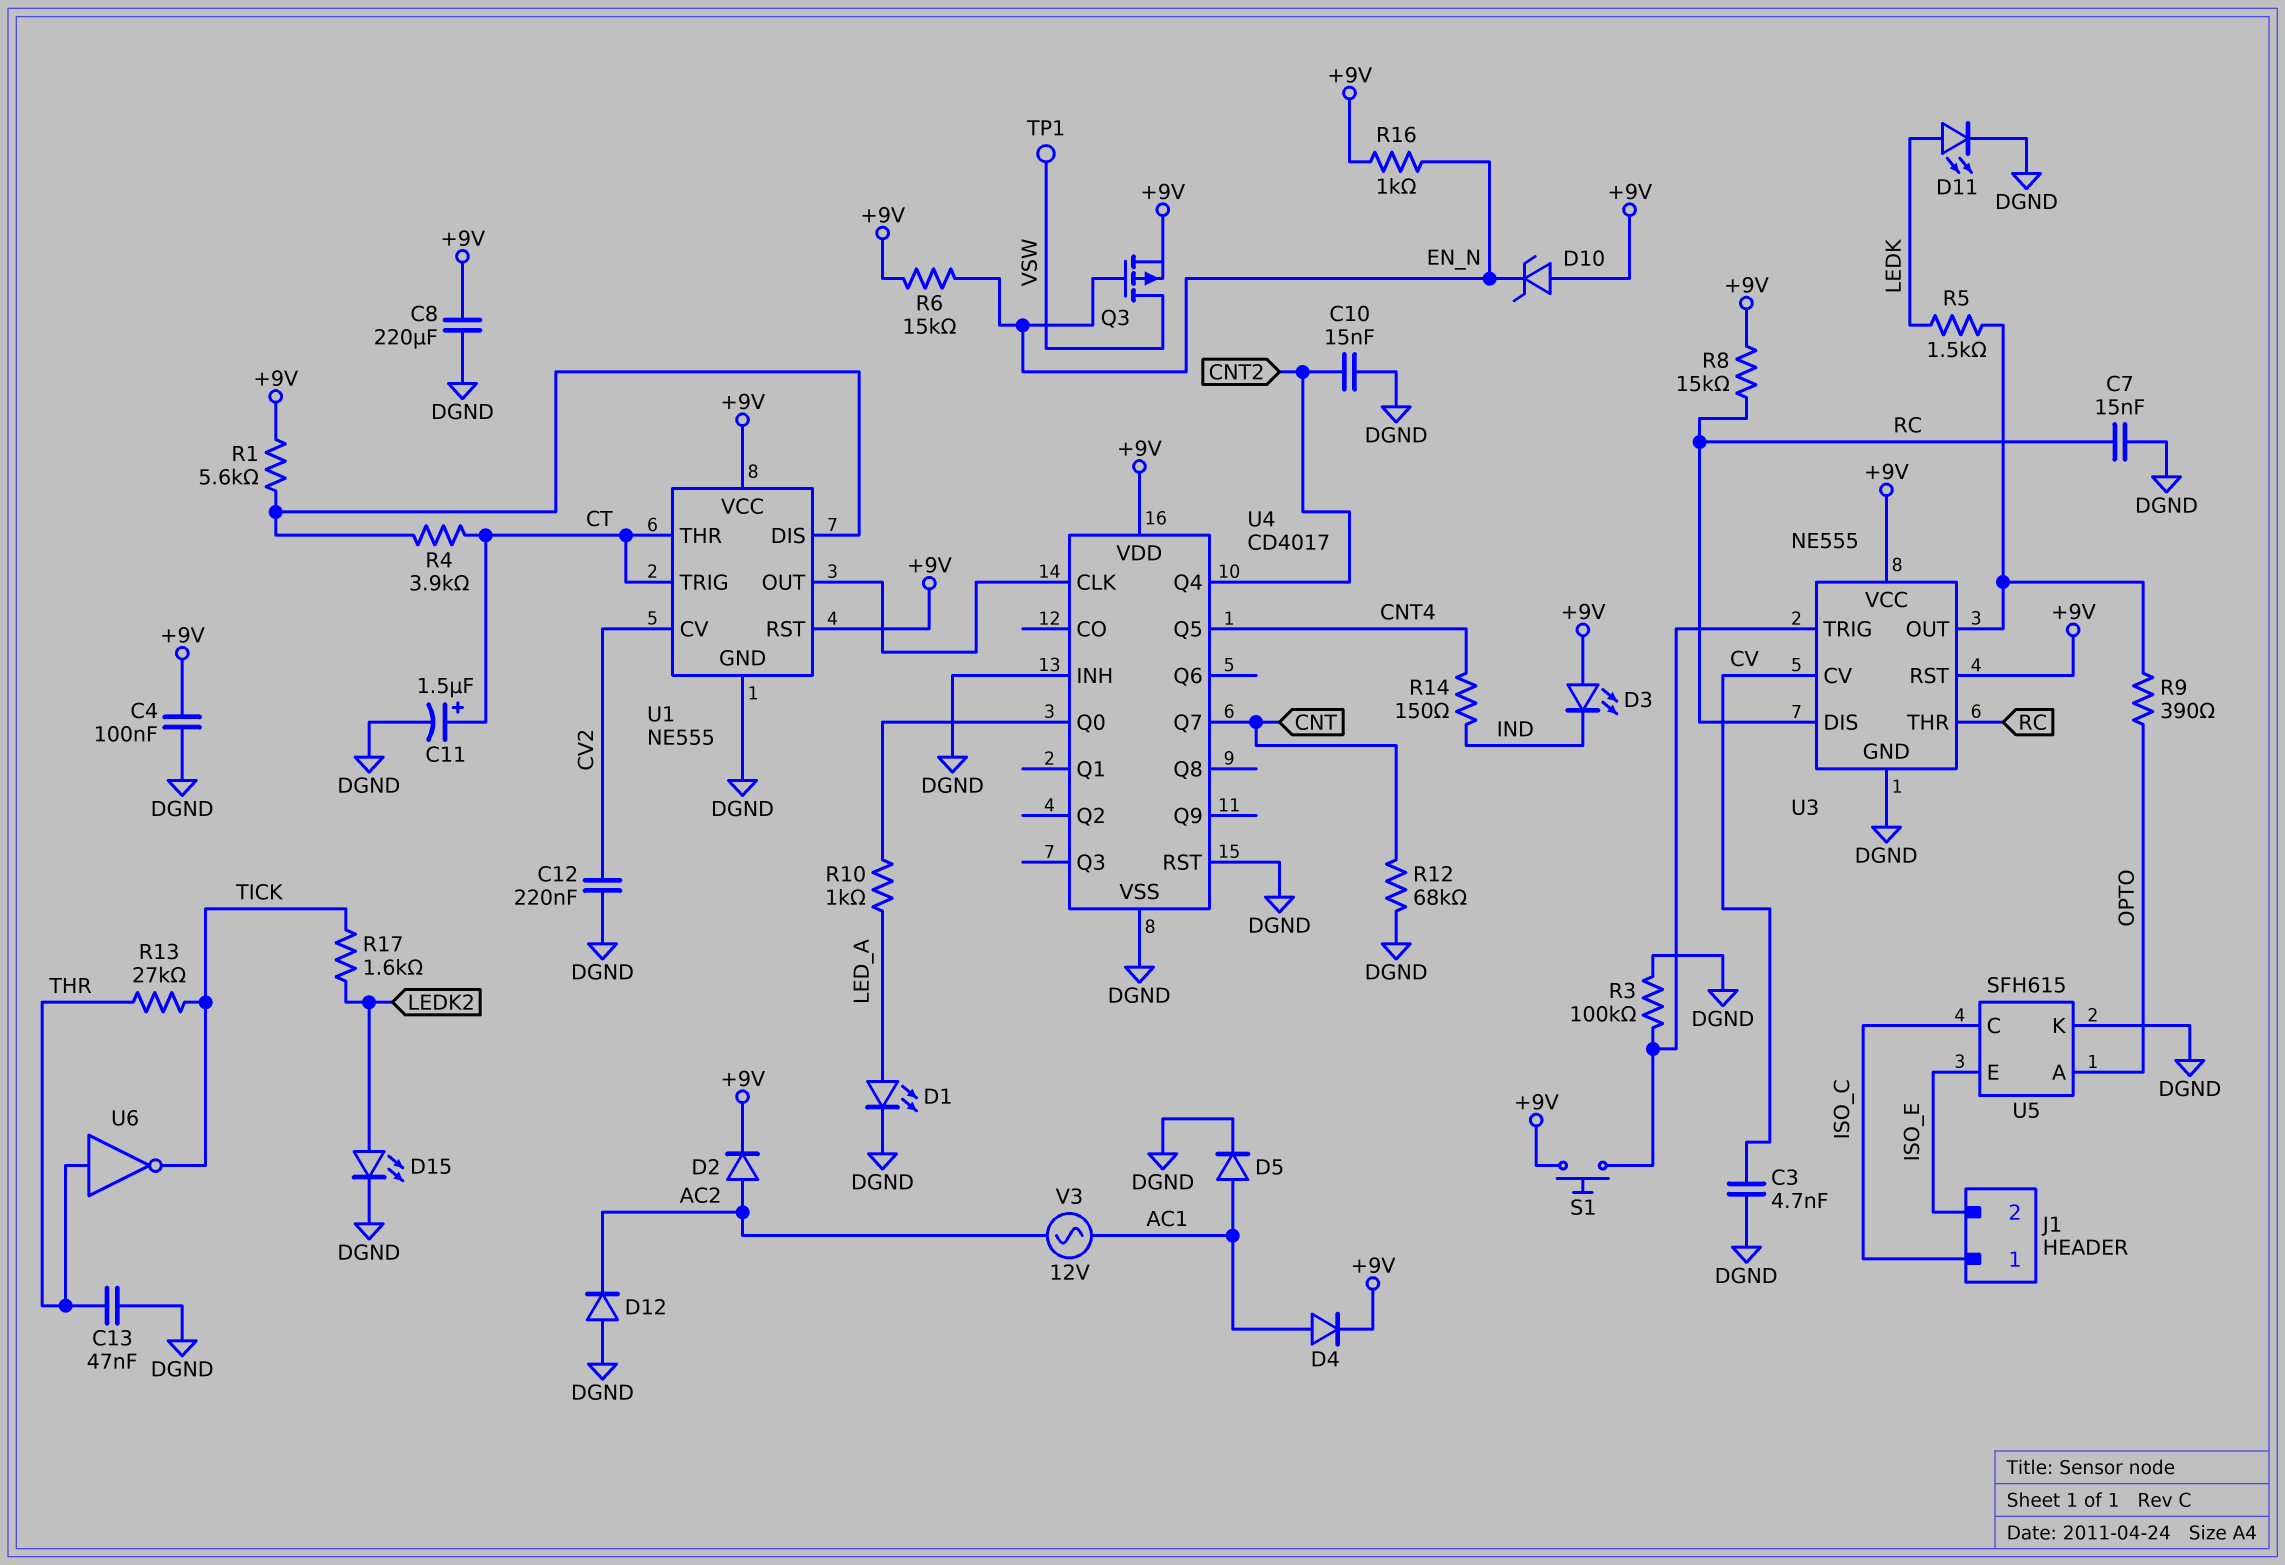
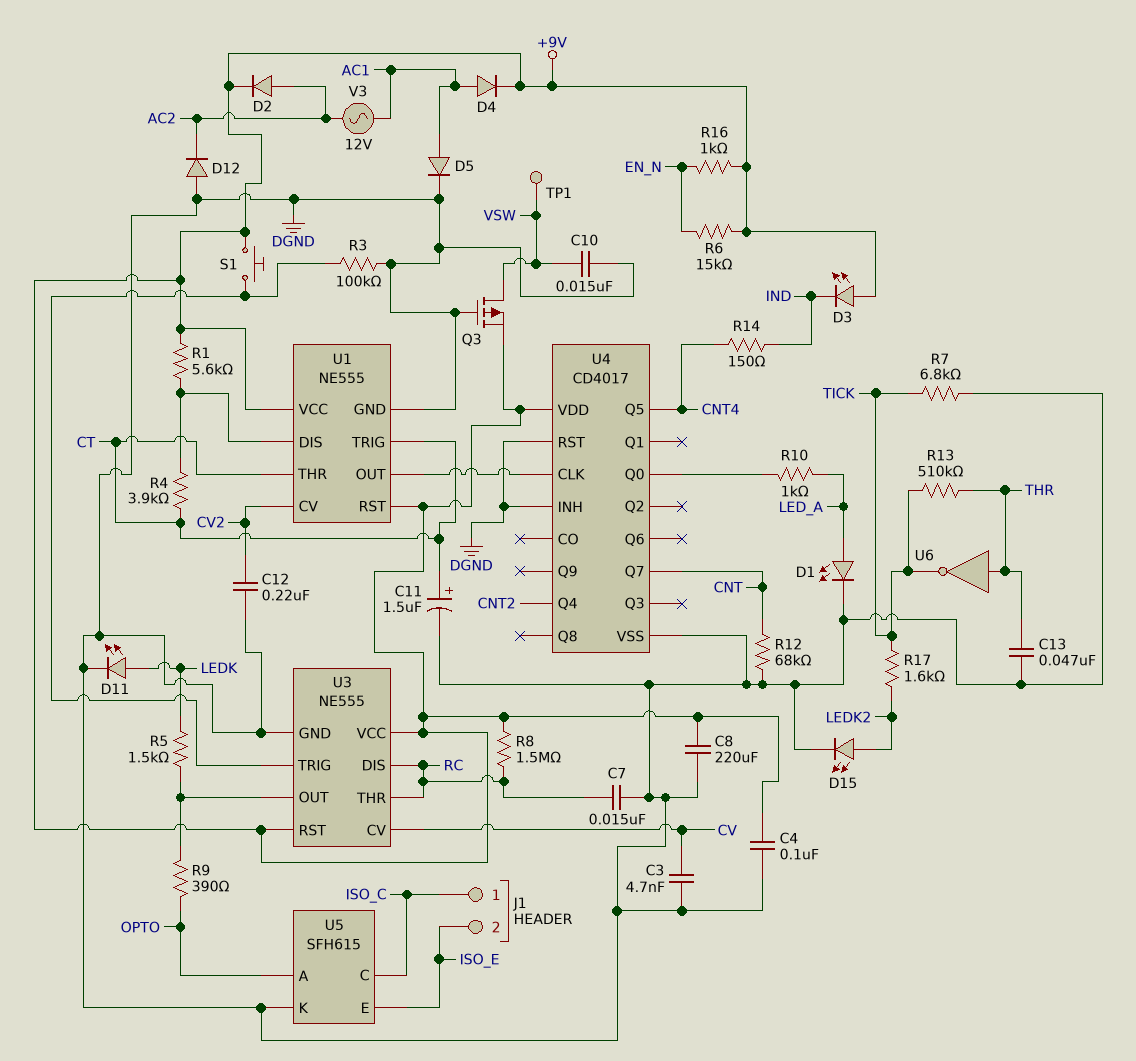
C10: 15nF (CNT2, DGND) -> 15nF (DGND, VSW)
D10: zener (A +9V, K EN_N) -> none
Q3: PMOS (G EN_N, D VSW, S +9V) -> PMOS (G DGND, D VSW, S +9V)
R7: none -> 6.8k (DGND, TICK)
R8: 15k (+9V, RC) -> 1.5M (+9V, RC)
R13: 27k (THR, TICK) -> 510k (THR, TICK)

